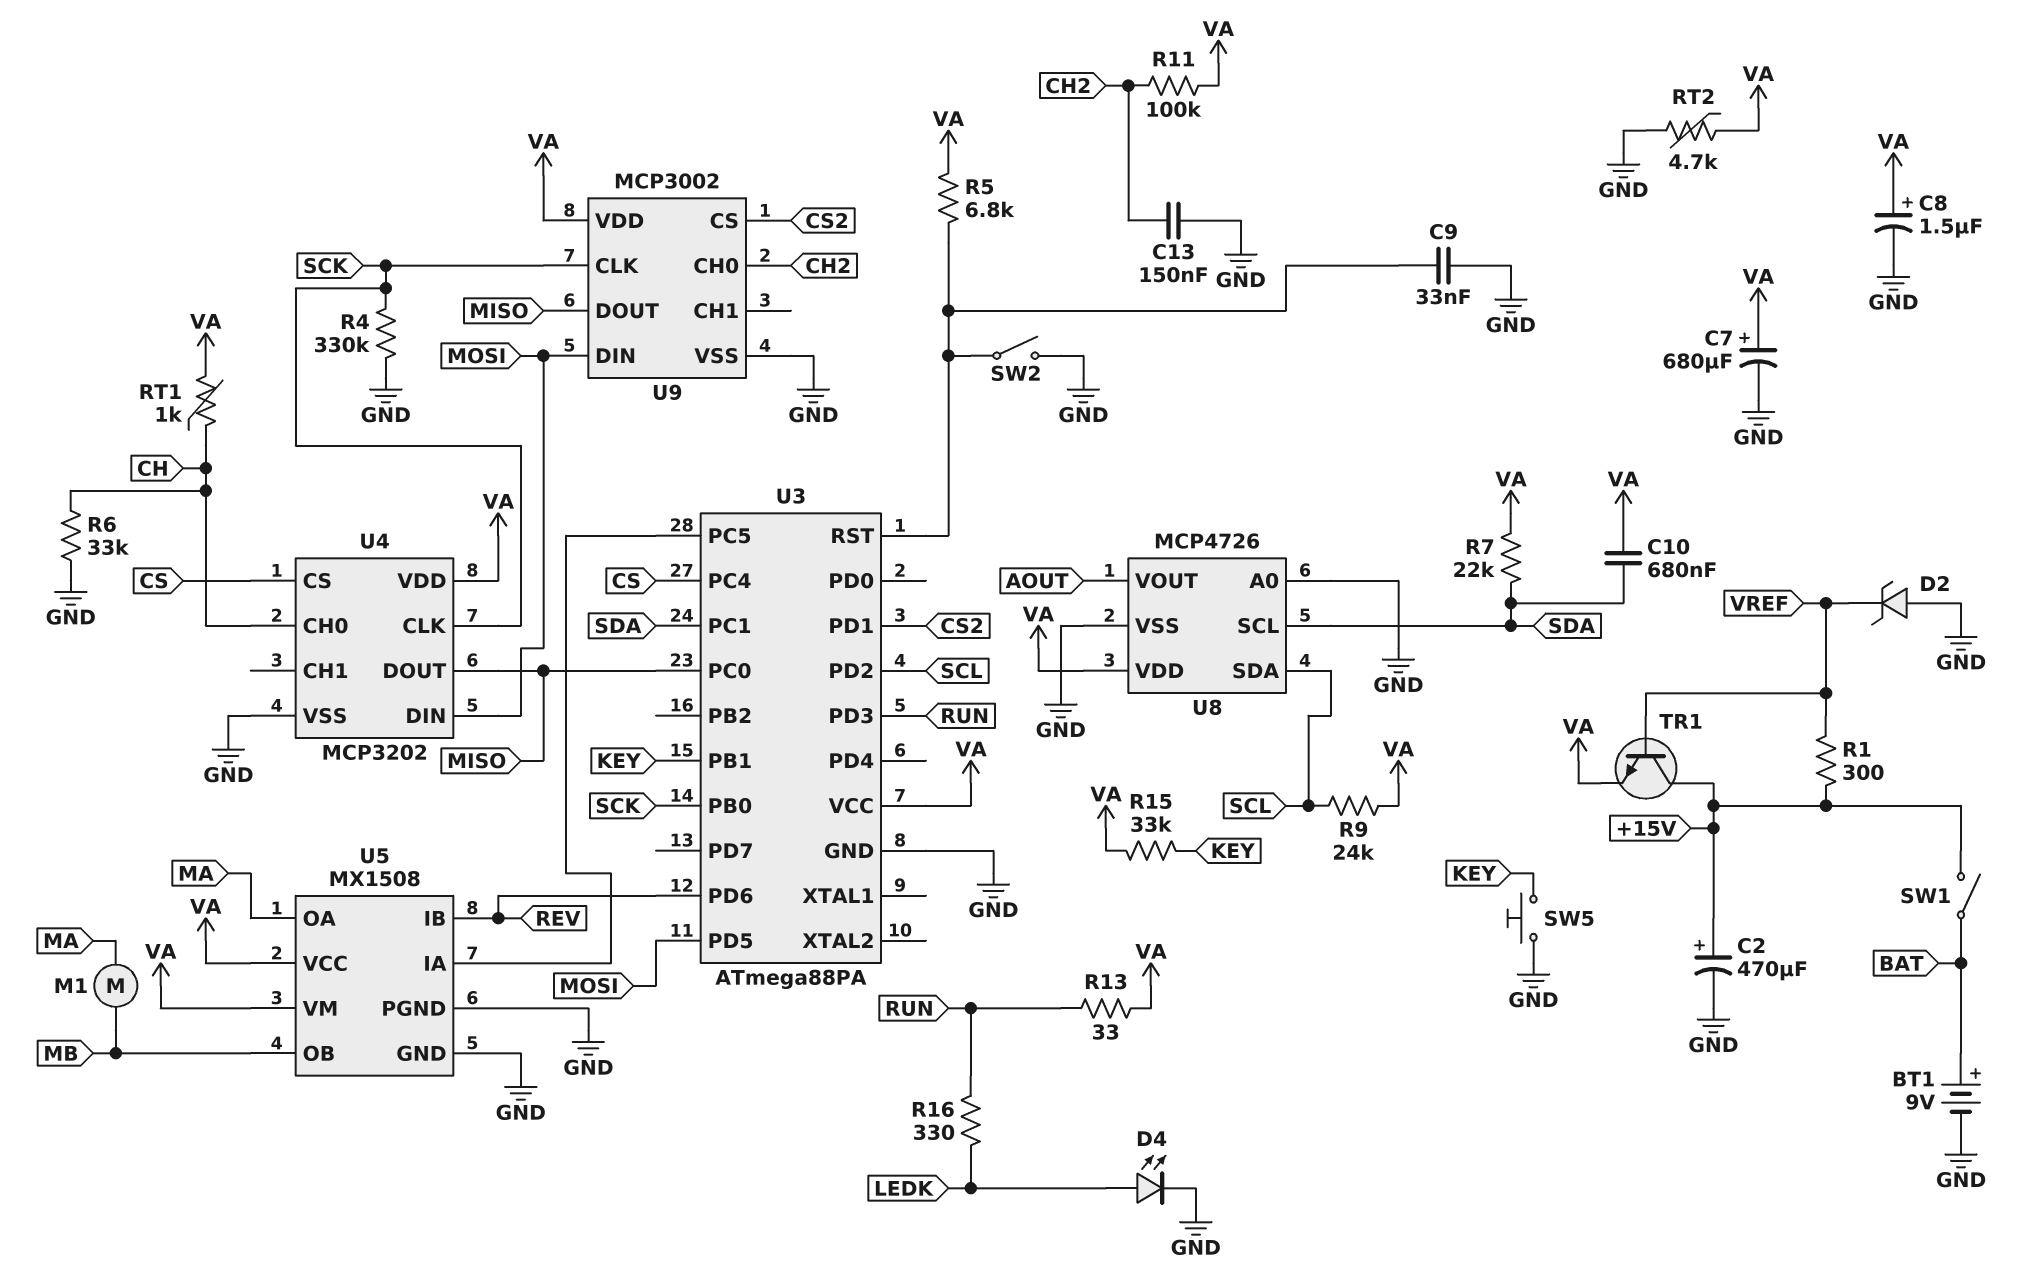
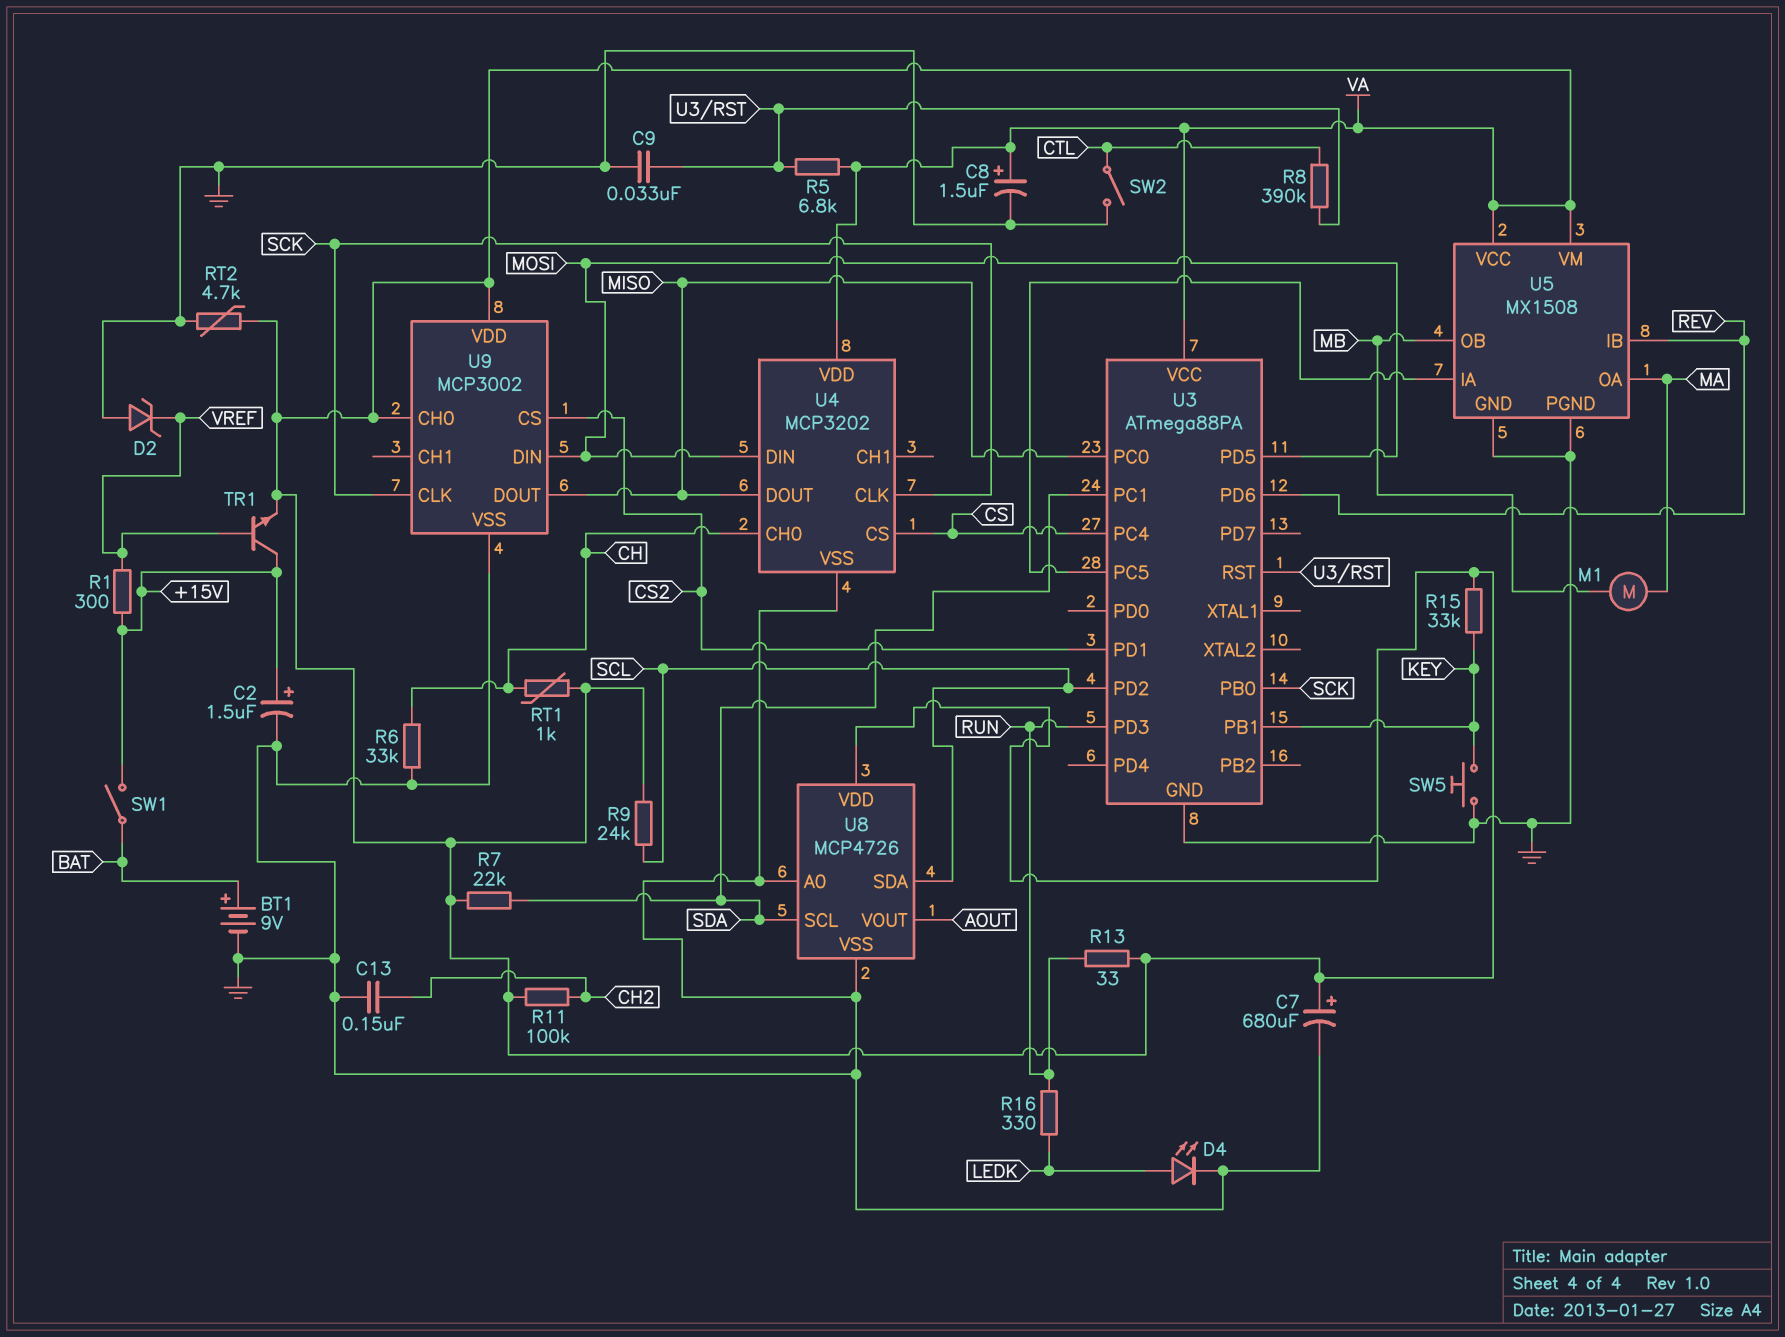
C2: 470uF (plus +15V, minus GND) -> 1.5uF (plus +15V, minus GND)
C10: 680nF (SDA, VA) -> none
R4: 330k (GND, SCK) -> none
R8: none -> 390k (CTL, U3/RST)
SW2: switch (GND, U3/RST) -> switch (CTL, GND)
U9 pin CH0: CH2 -> VA

